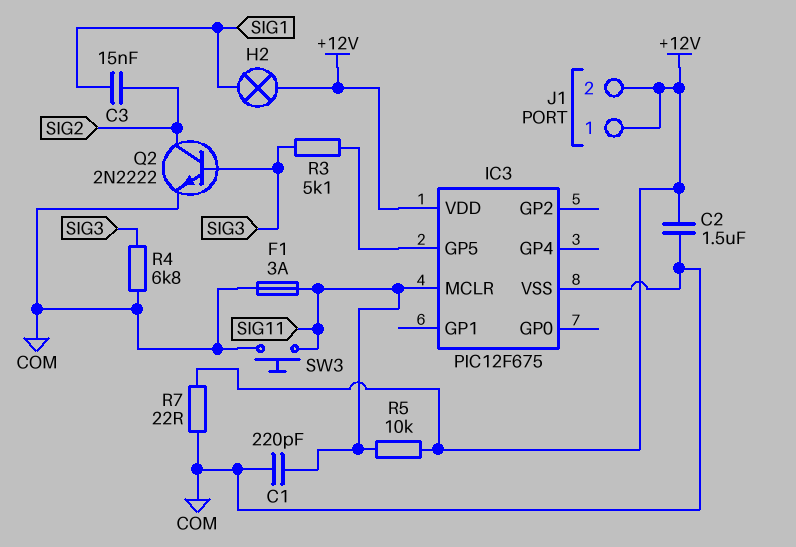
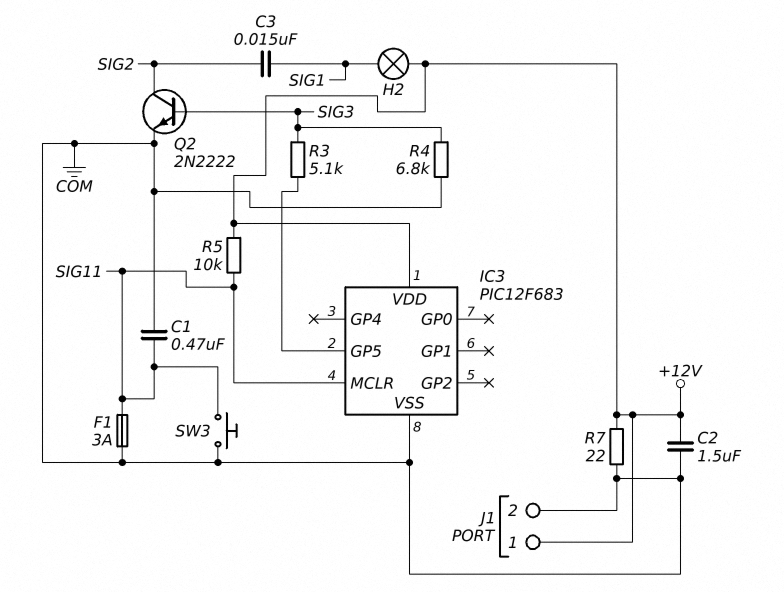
C1: 220pF (COM, SIG11) -> 470nF (COM, SIG11)
IC3: PIC12F675 -> PIC12F683
J1 pin 2: +12V -> COM

